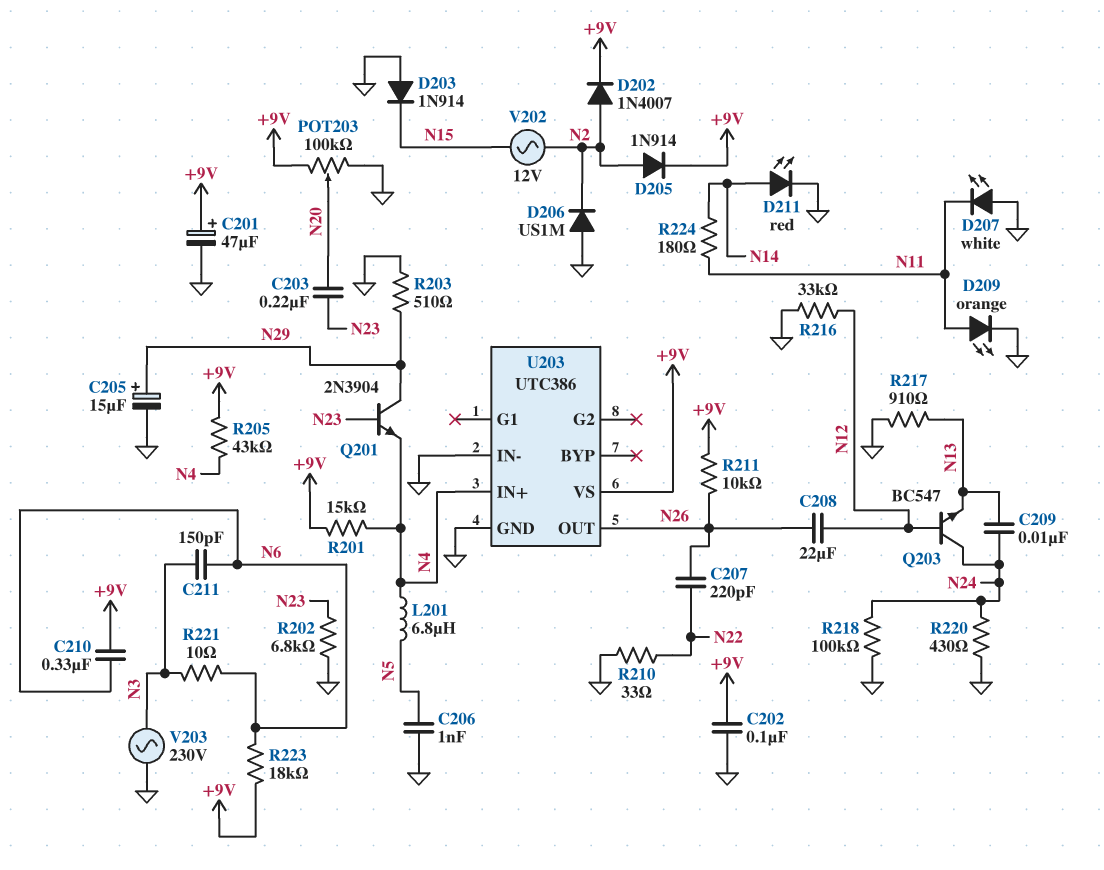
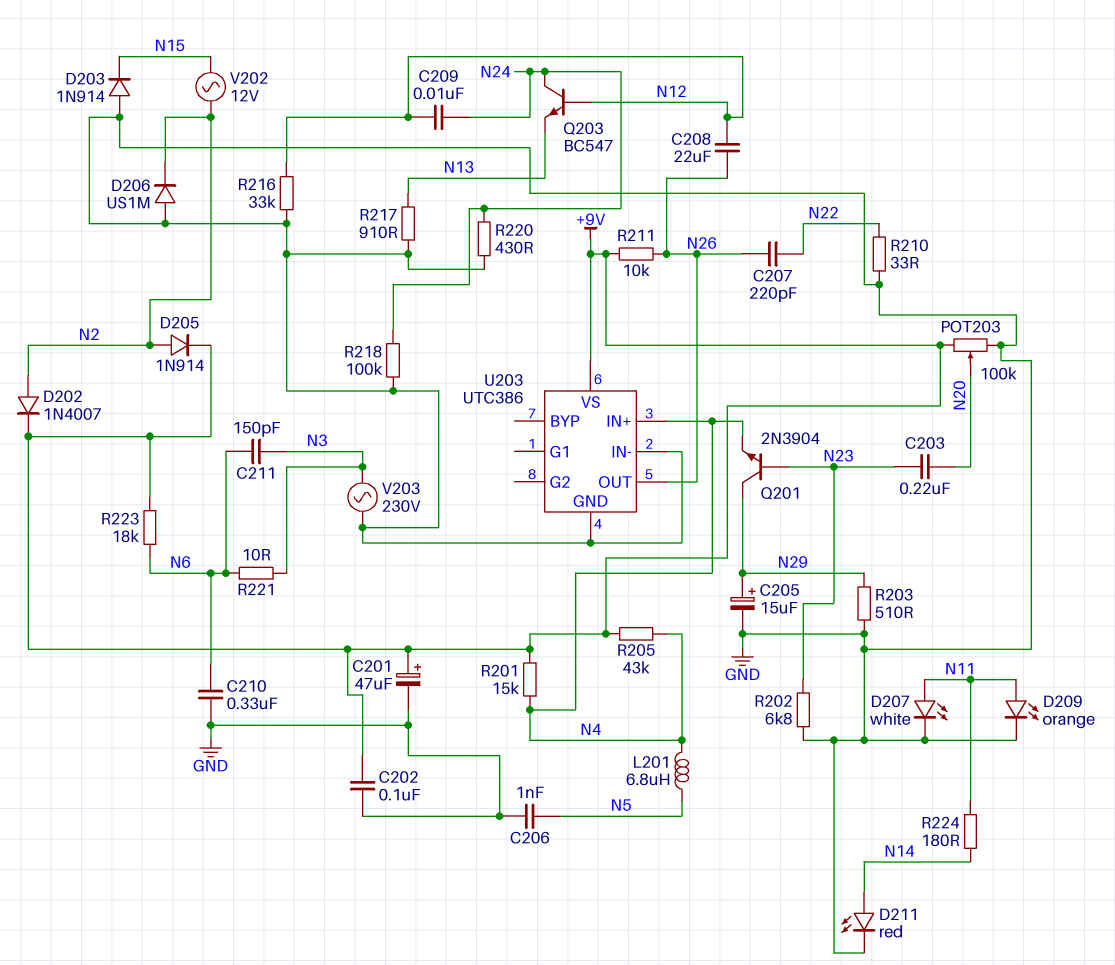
C209: 10nF (N13, N24) -> 10nF (N12, N24)
C210: 330nF (+9V, N6) -> 330nF (GND, N6)
D207: LED white (A GND, K N11) -> LED white (A N11, K GND)

